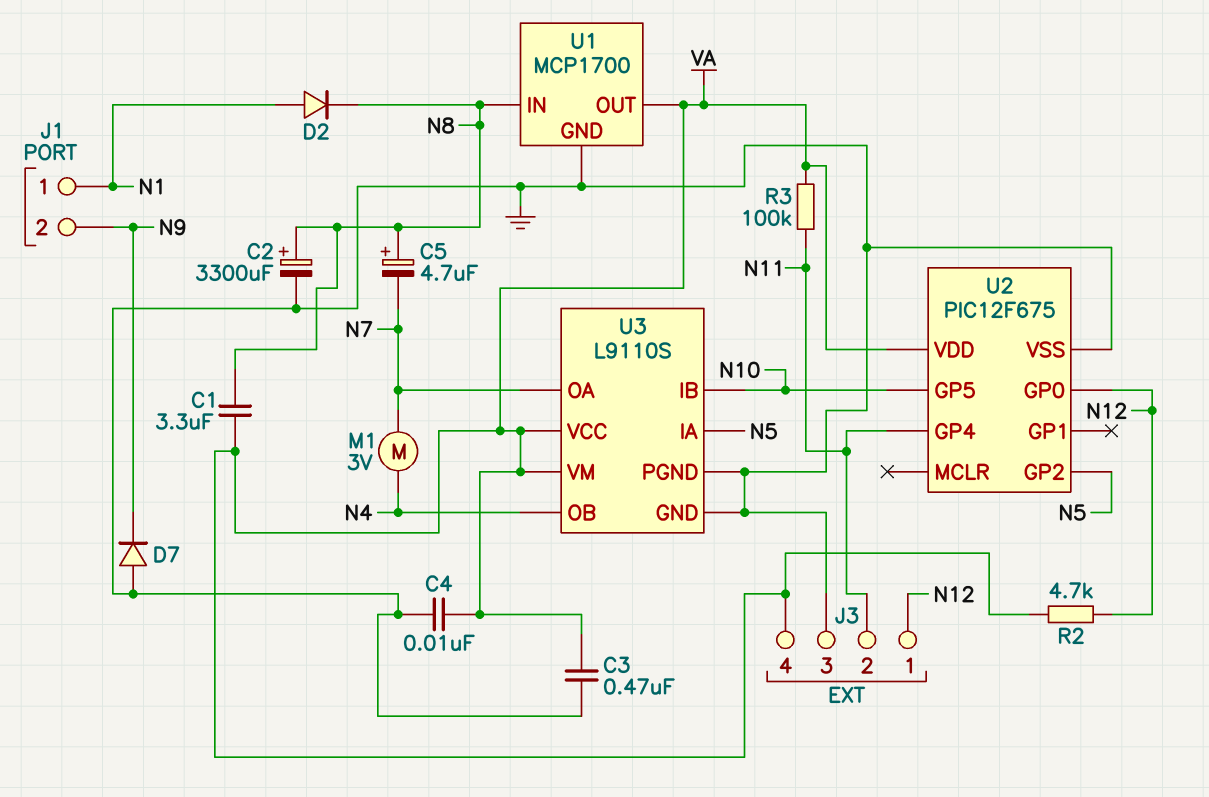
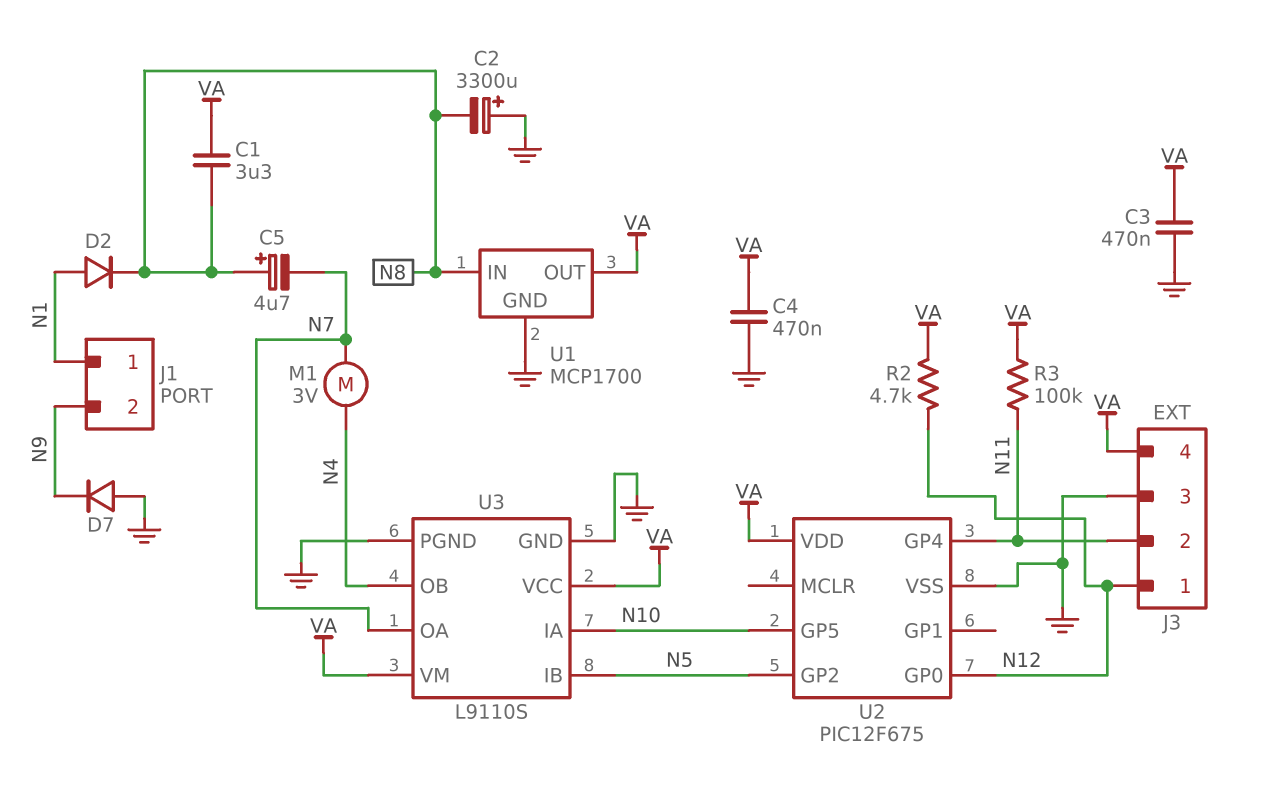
C2: 3300uF (plus N8, minus GND) -> 3300uF (plus GND, minus N8)
C4: 10nF (GND, VA) -> 470nF (GND, VA)
U3 pin IA: N5 -> N10
U3 pin IB: N10 -> N5

